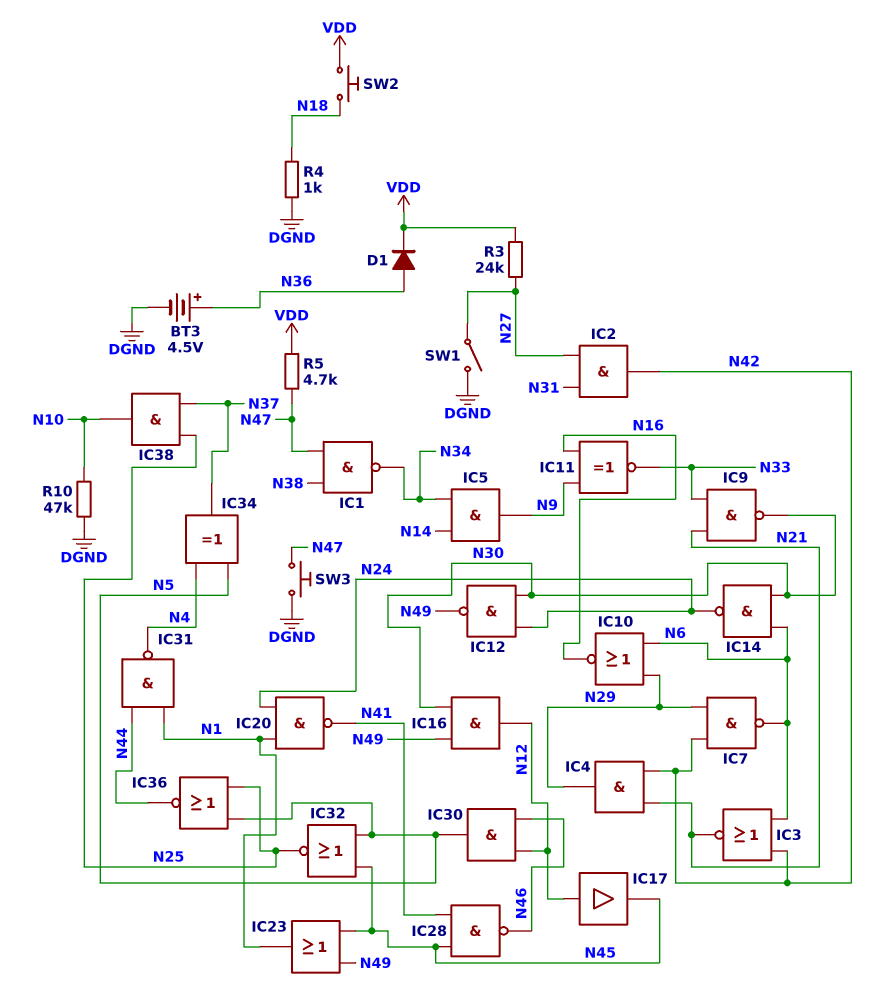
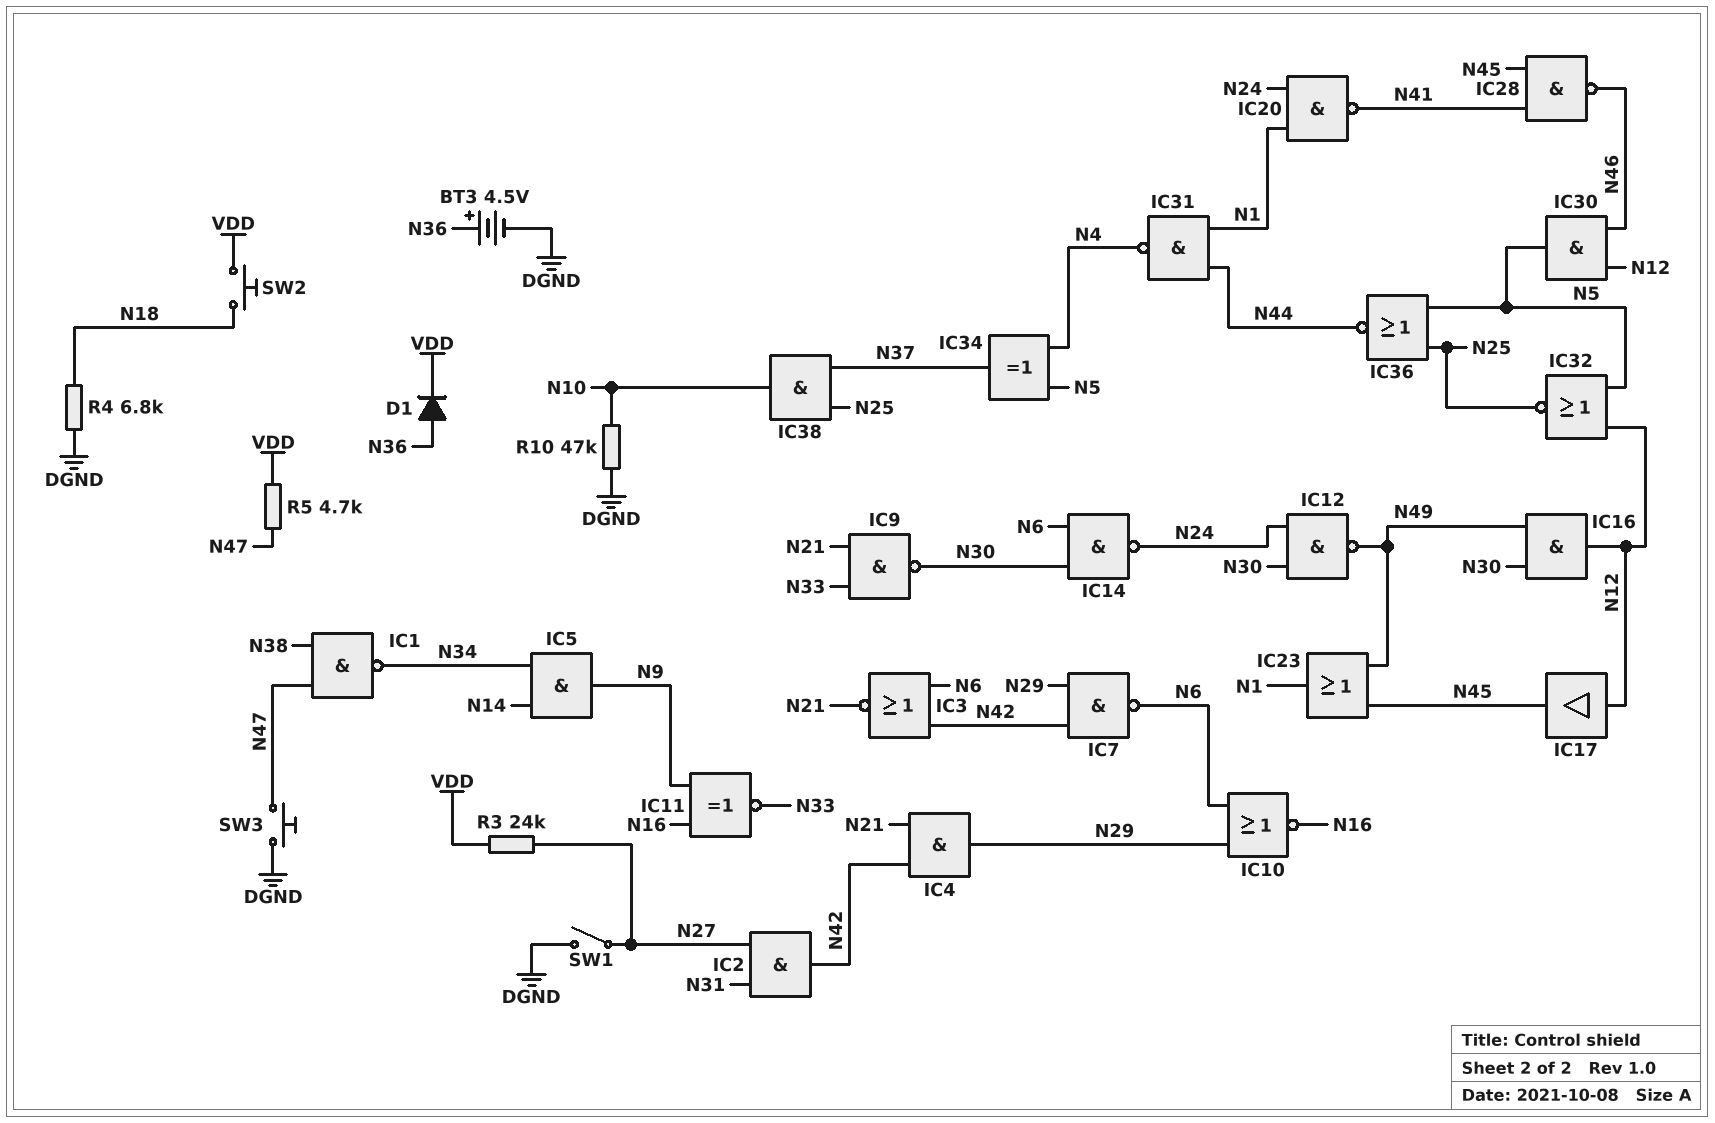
IC32: NOR (in N5, in N45, out N25) -> NOR (in N5, in N12, out N25)
R4: 1k (DGND, N18) -> 6.8k (DGND, N18)

